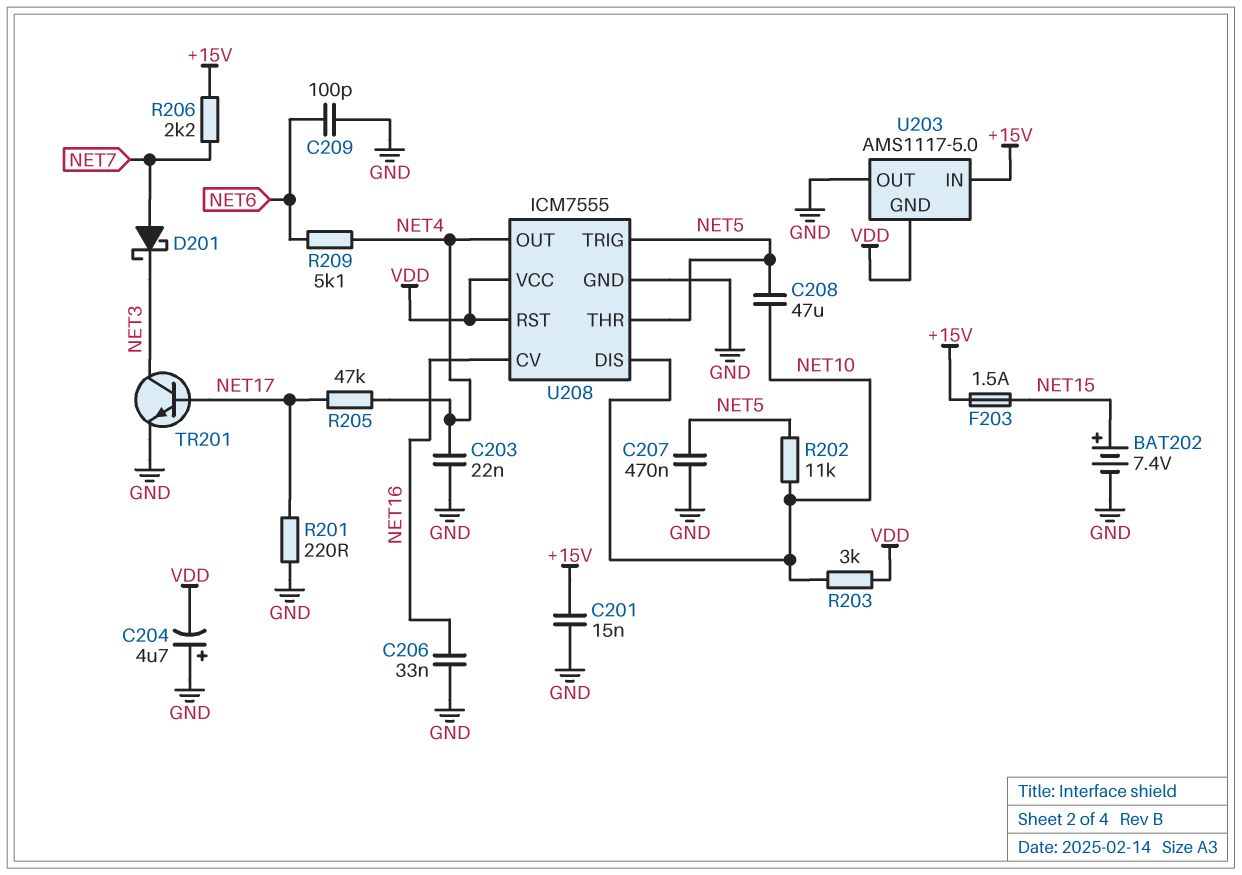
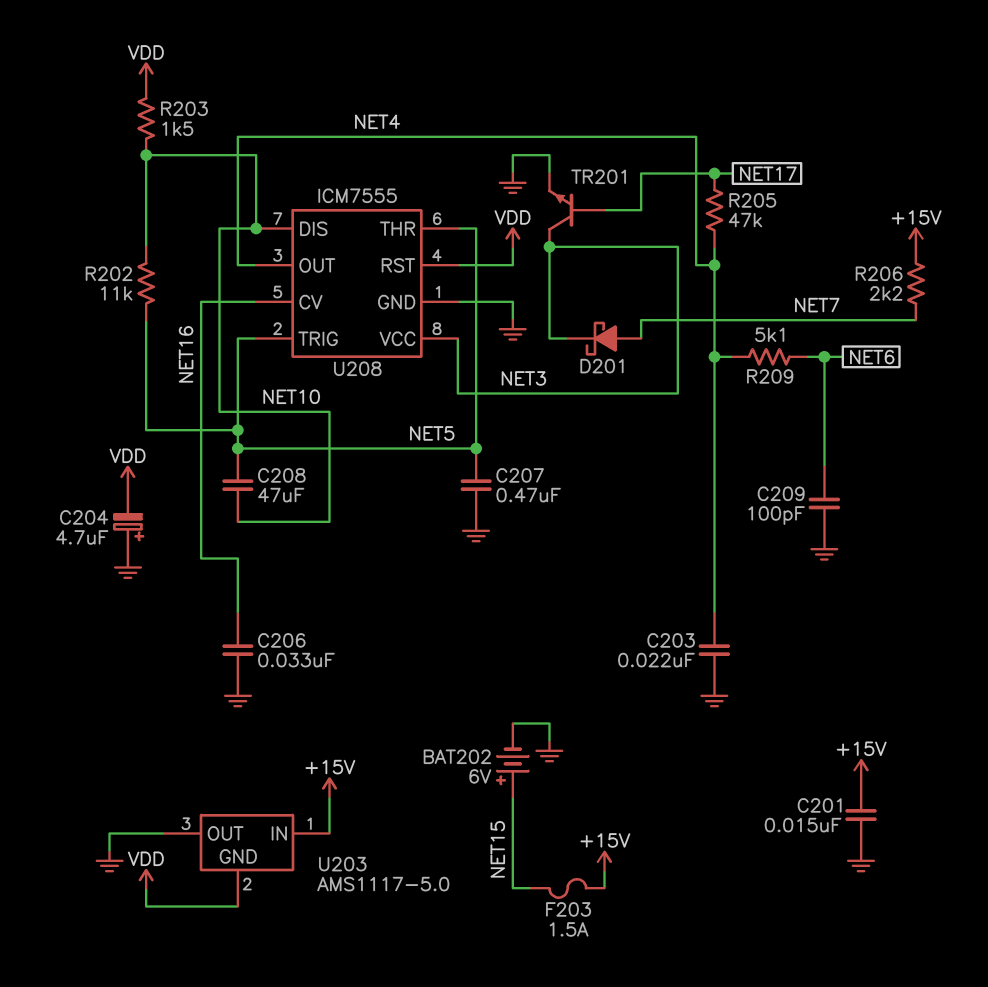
BAT202: 7.4V (plus NET15, minus GND) -> 6V (plus NET15, minus GND)
R201: 220 (GND, NET17) -> none
R203: 3k (NET10, VDD) -> 1.5k (NET10, VDD)
U208 pin VCC: VDD -> NET3

